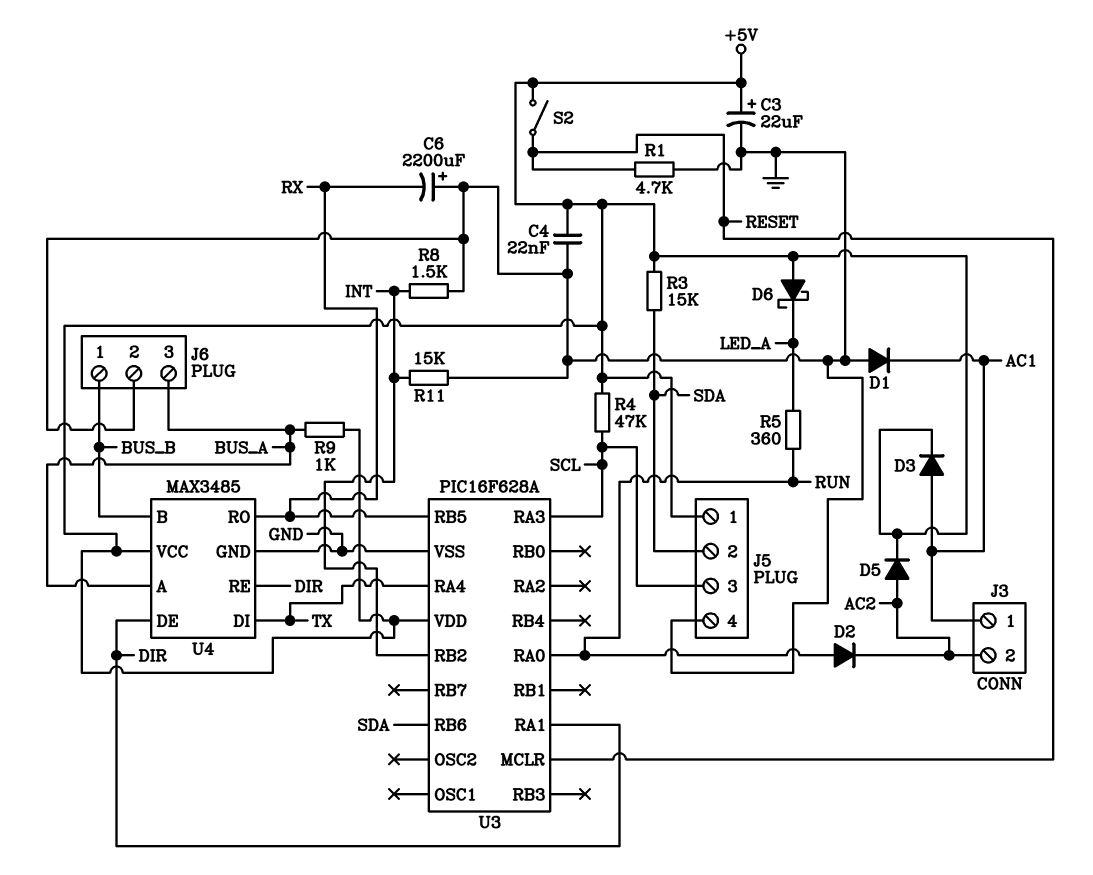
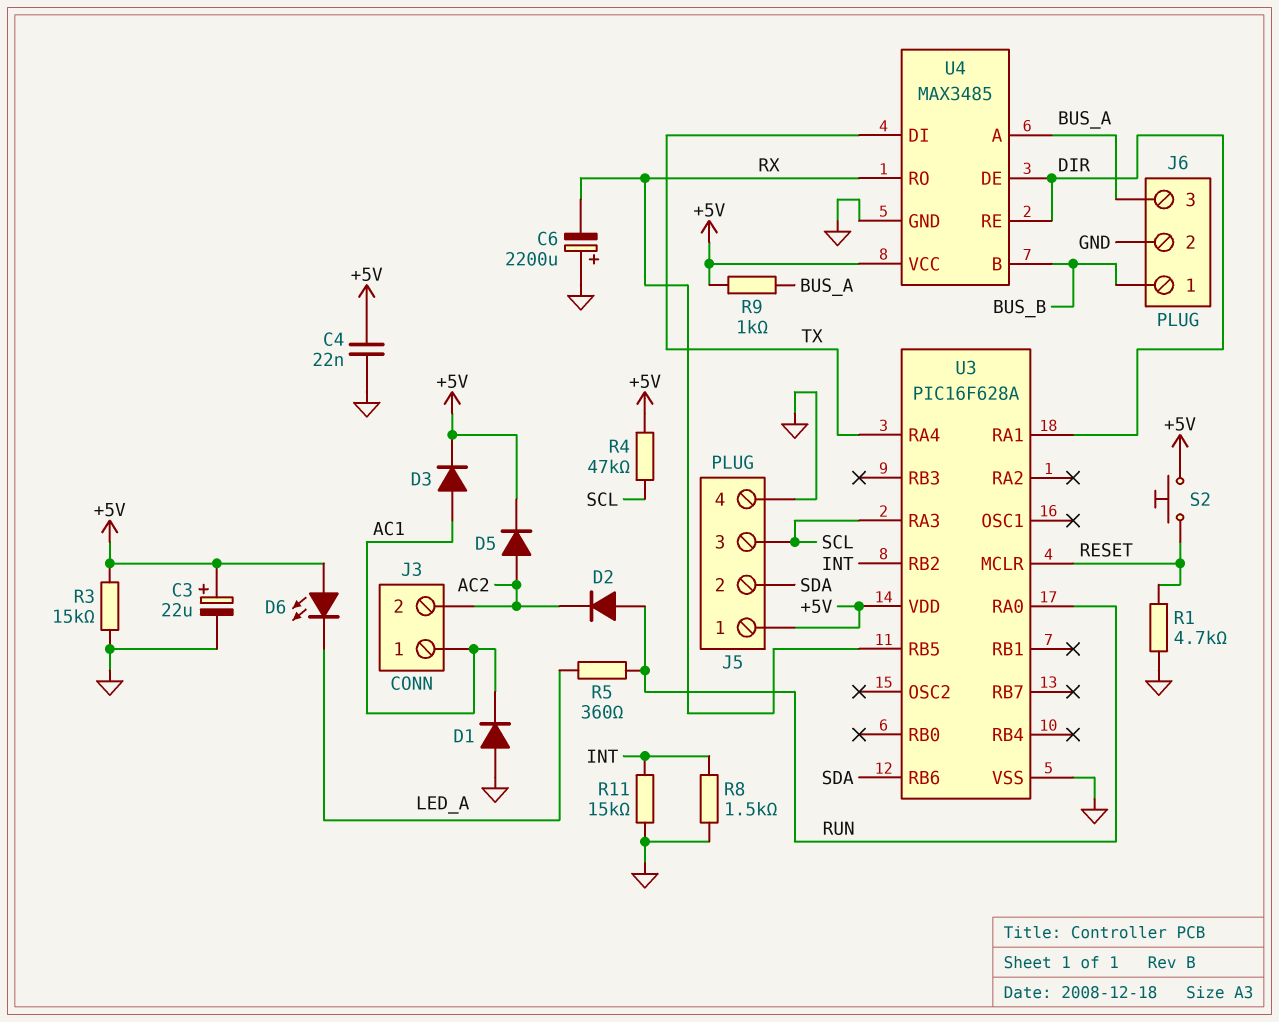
D6: schottky (A +5V, K LED_A) -> LED (A +5V, K LED_A)
R3: 15k (+5V, SDA) -> 15k (+5V, GND)
S2: switch (+5V, RESET) -> button (+5V, RESET)

